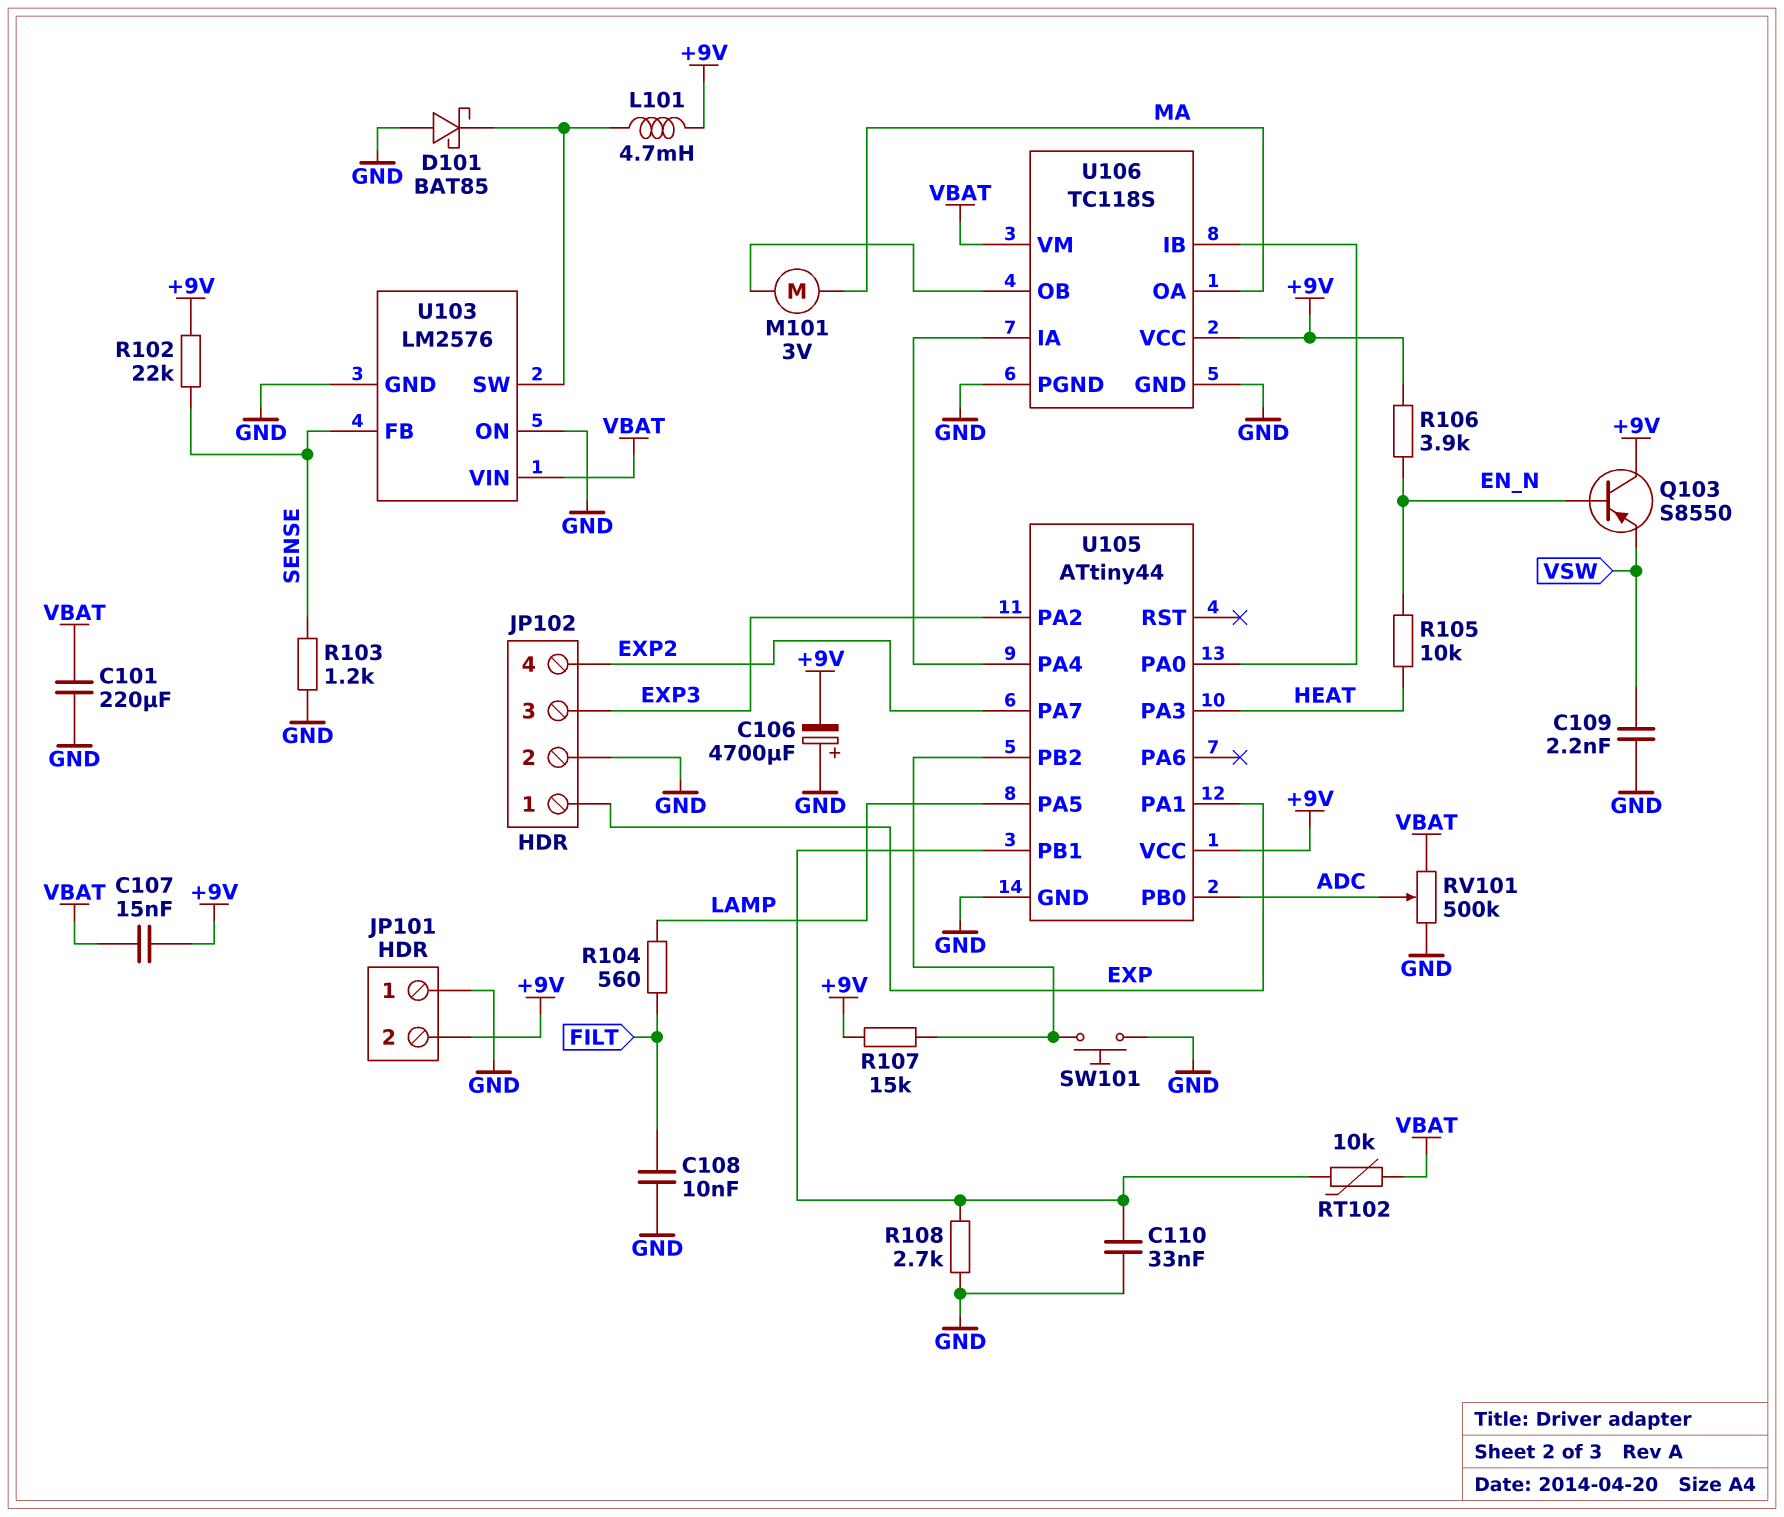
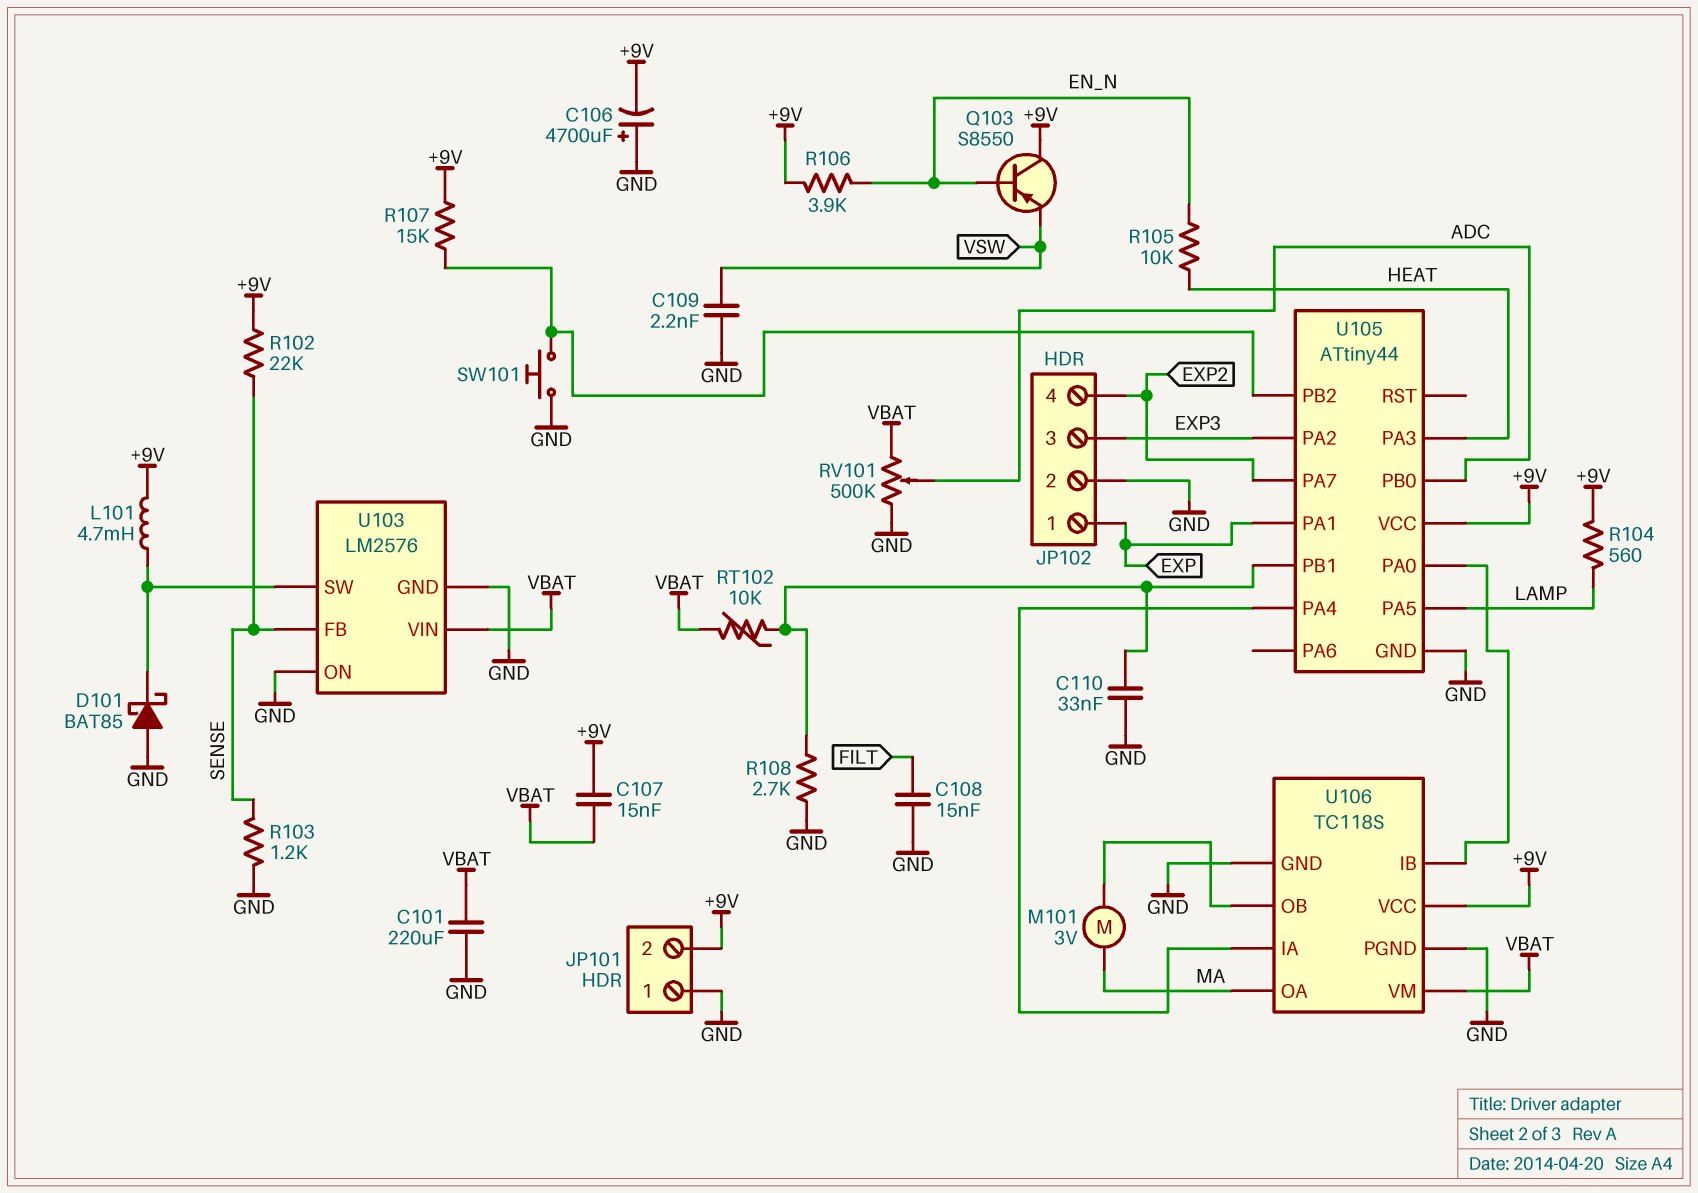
C108: 10nF (FILT, GND) -> 15nF (FILT, GND)
R104: 560 (FILT, LAMP) -> 560 (+9V, LAMP)

